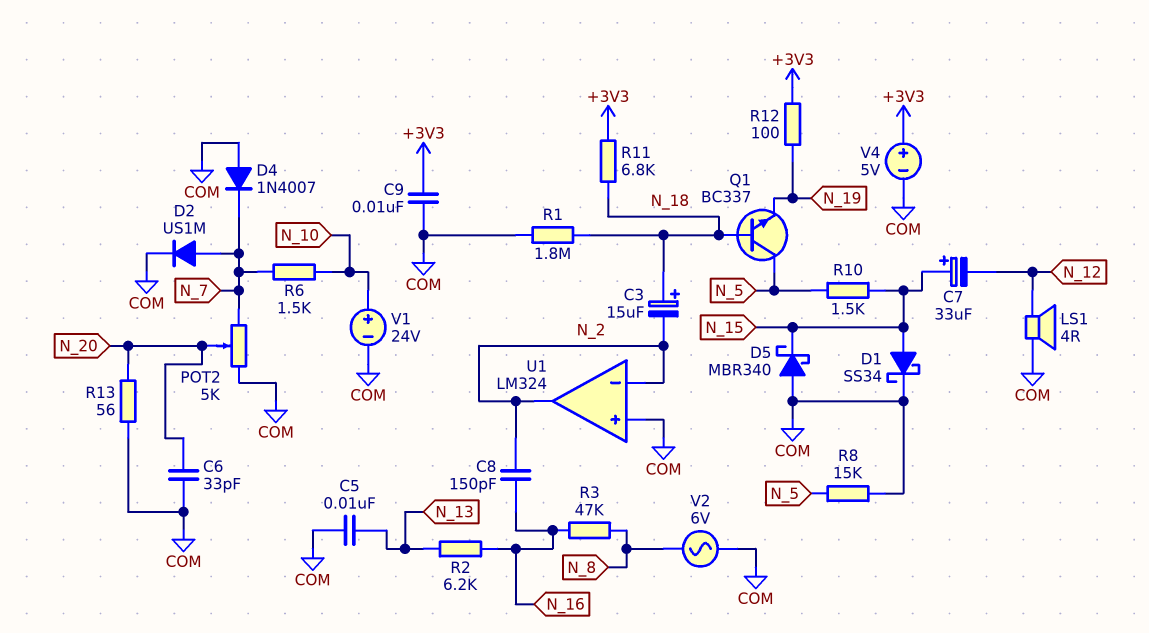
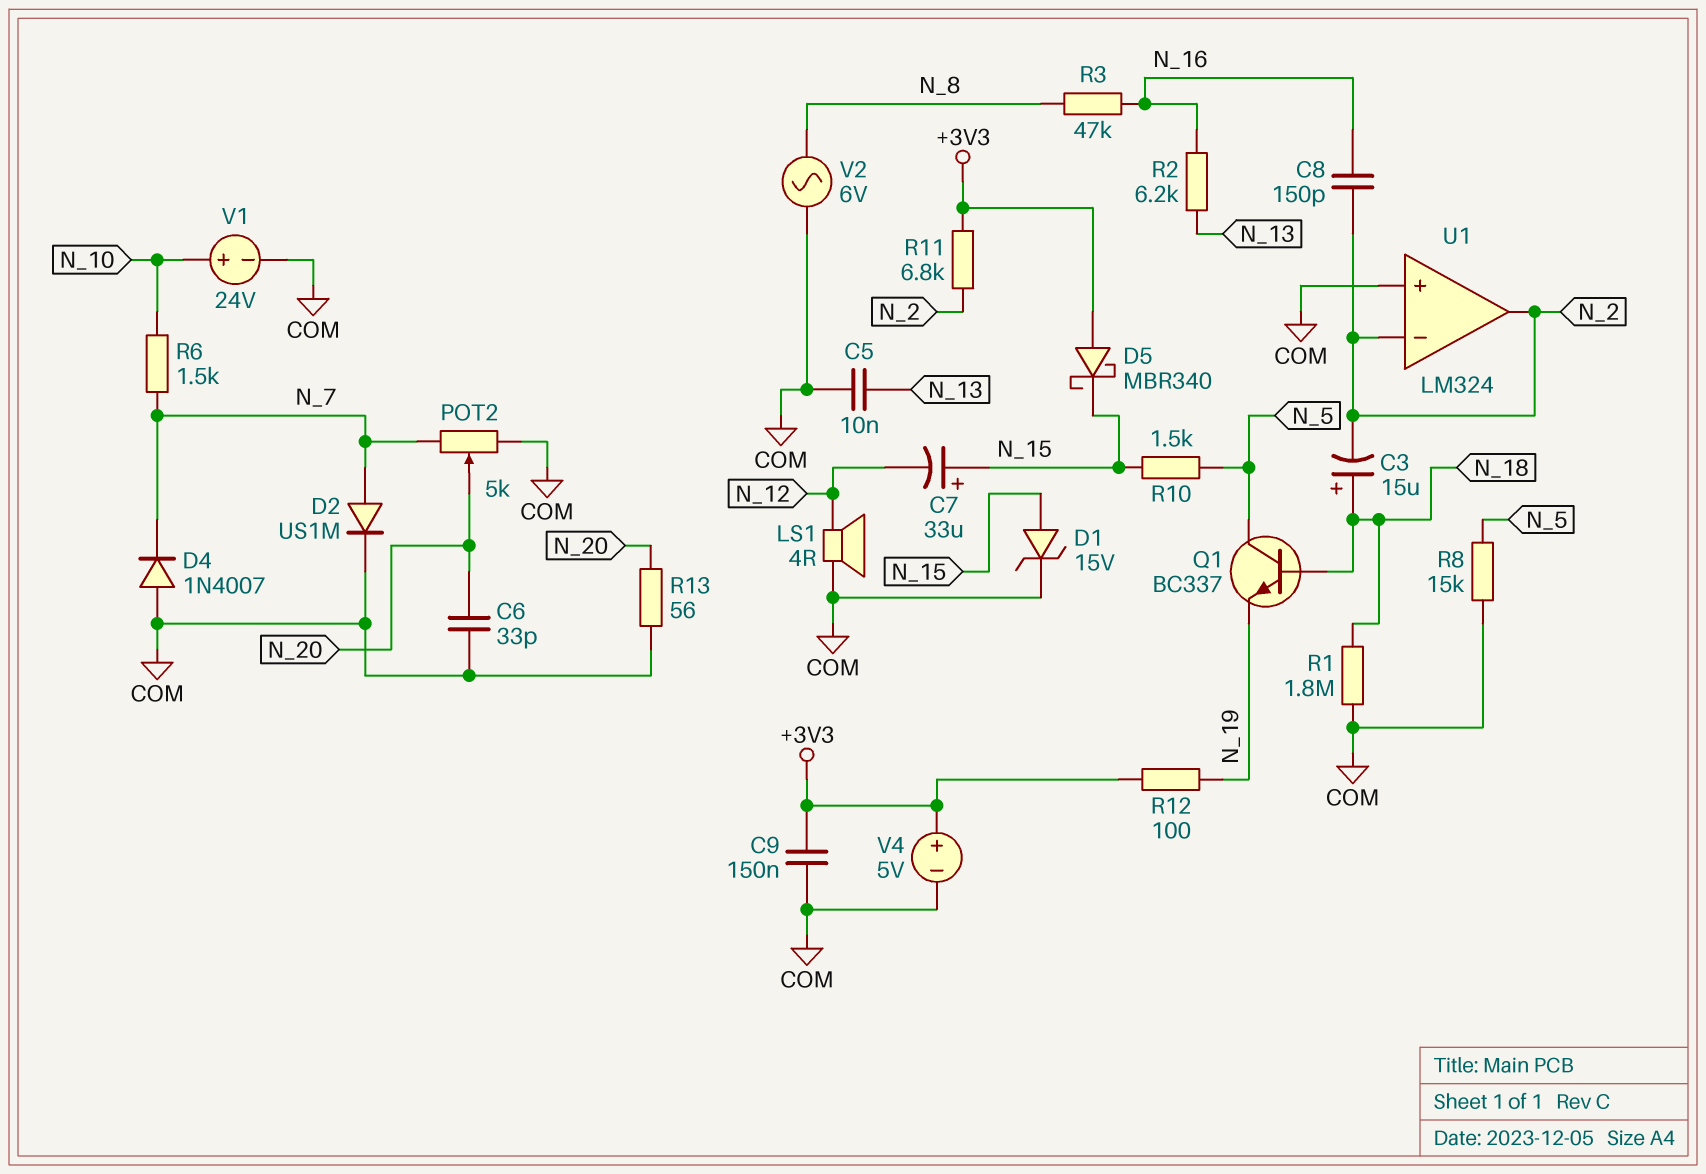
C9: 10nF (+3V3, COM) -> 150nF (+3V3, COM)
D1: schottky SS34 (A N_15, K COM) -> zener 15V (A N_15, K COM)
D5: schottky MBR340 (A COM, K N_15) -> schottky MBR340 (A +3V3, K N_15)
R11: 6.8k (+3V3, N_18) -> 6.8k (+3V3, N_2)

